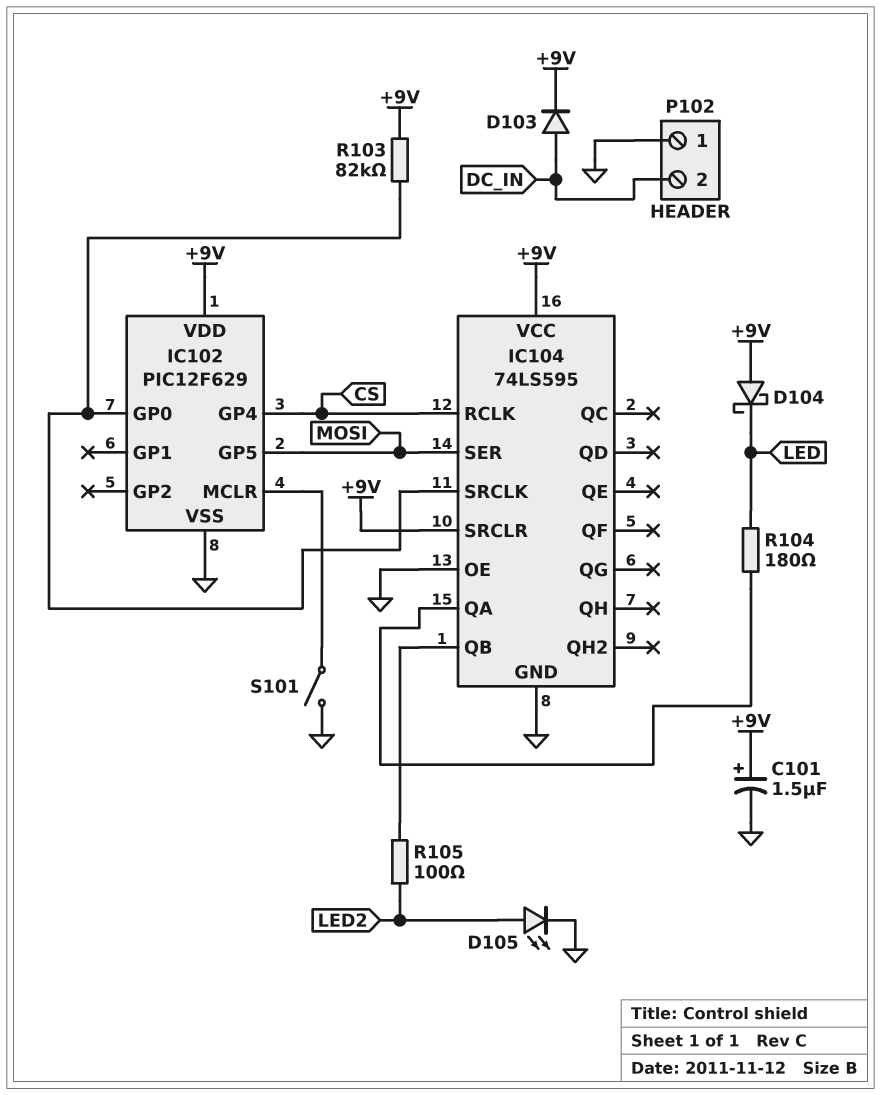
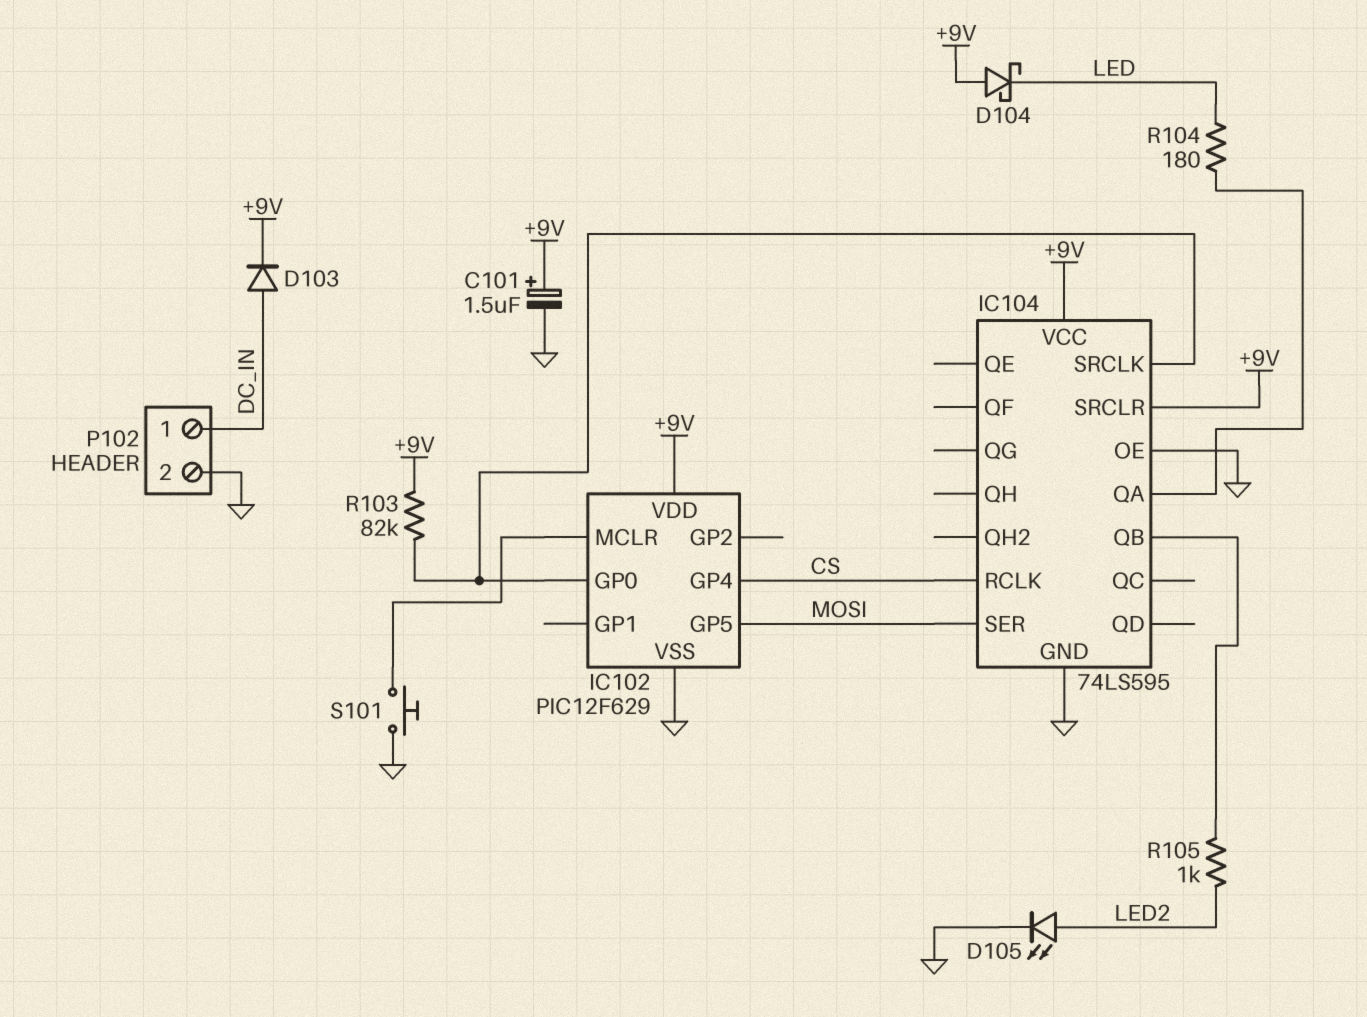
P102 pin 1: GND -> DC_IN
P102 pin 2: DC_IN -> GND
R105: 100 (IC104/QB, LED2) -> 1k (IC104/QB, LED2)
S101: switch (GND, IC102/MCLR) -> button (GND, IC102/MCLR)

